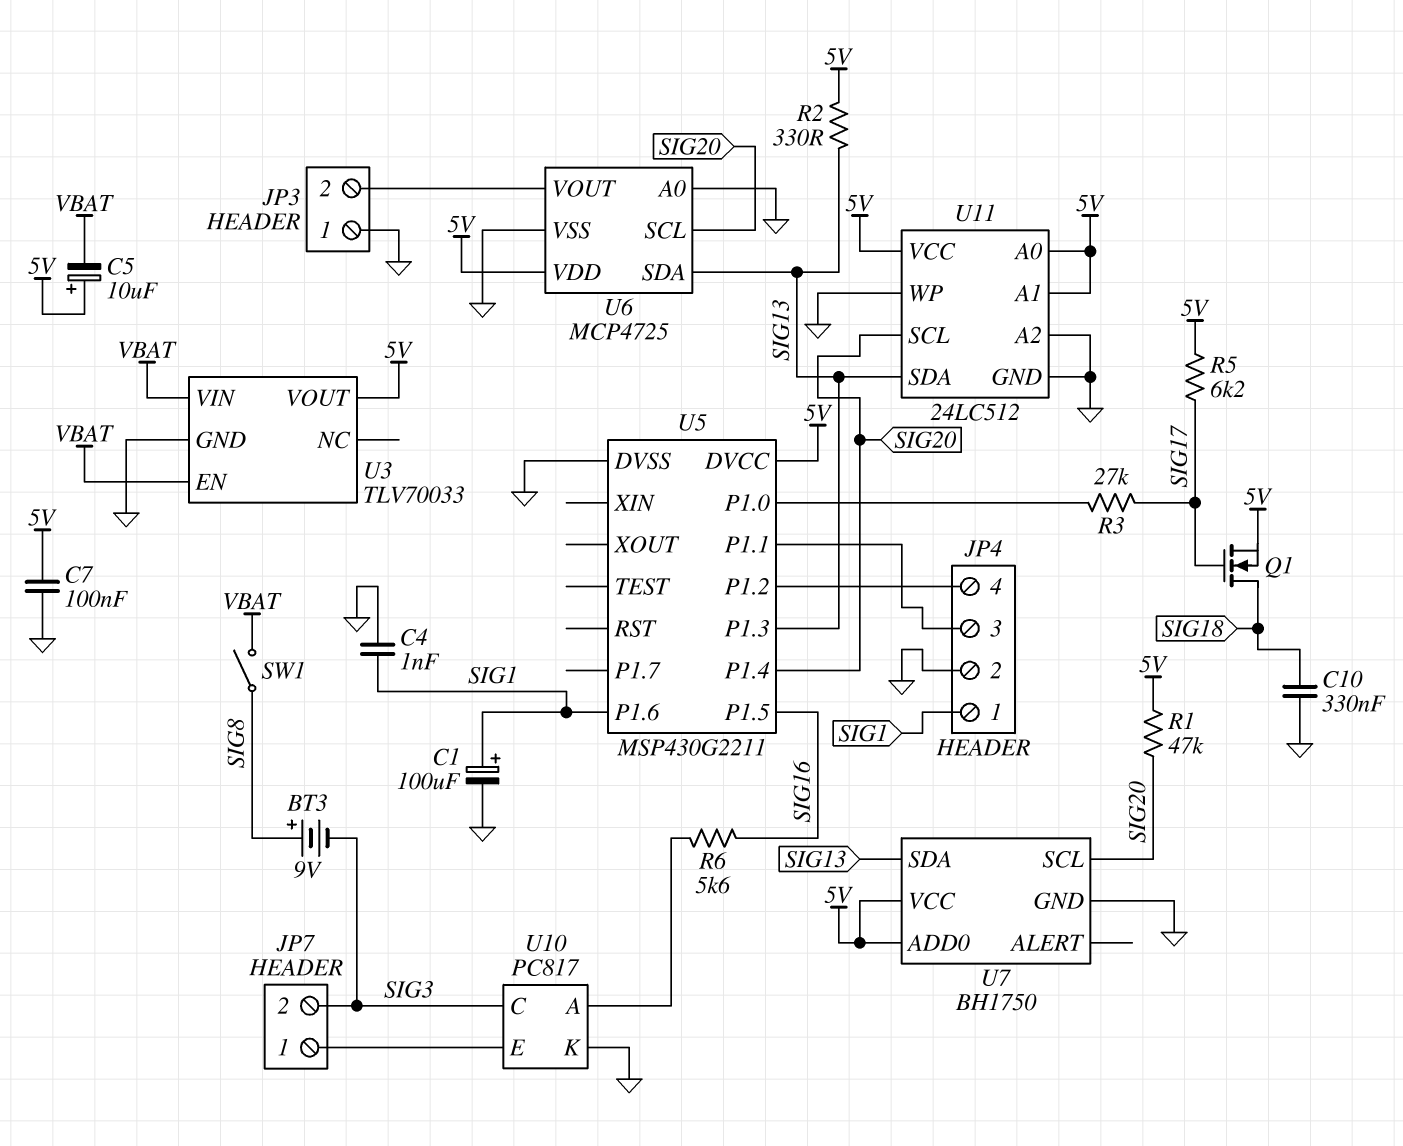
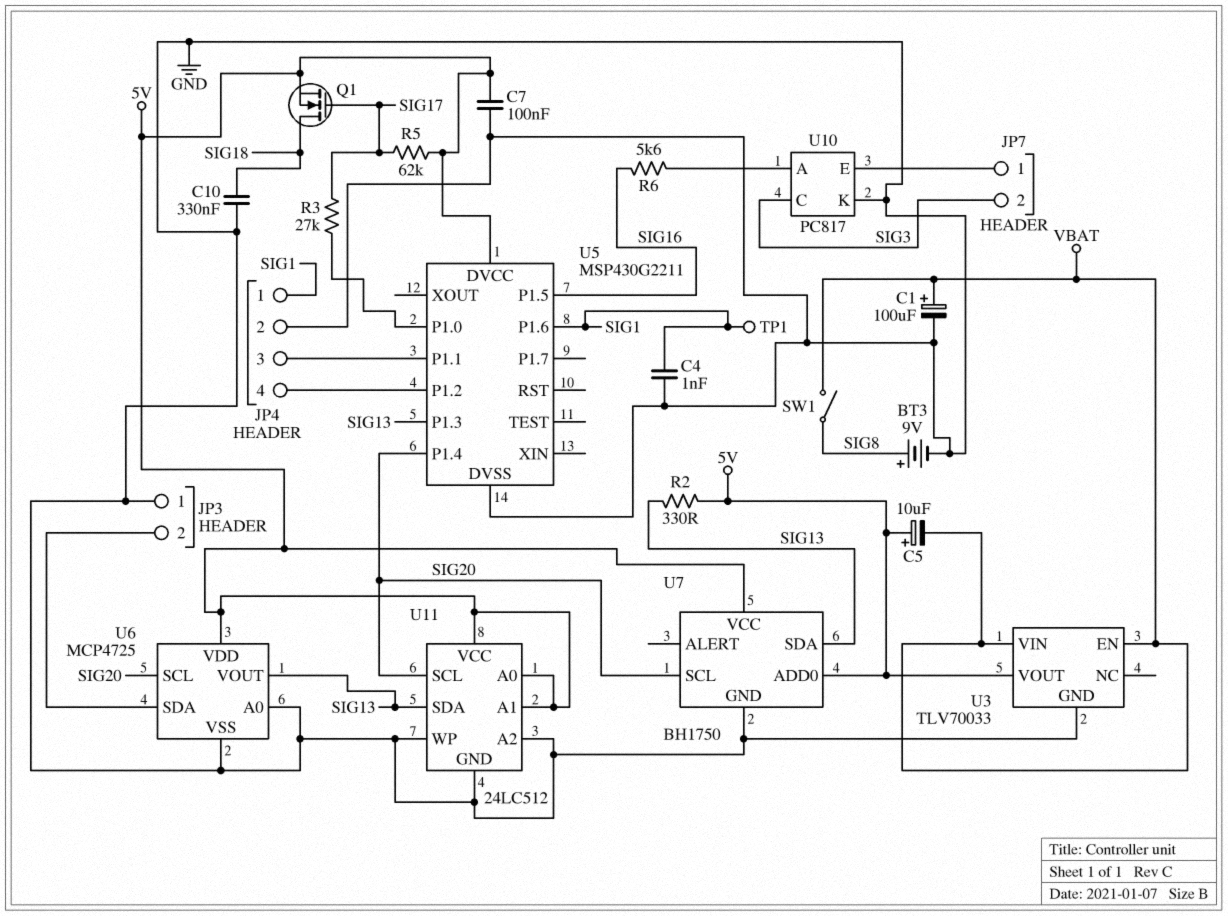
BT3: 9V (plus SIG8, minus SIG3) -> 9V (plus SIG8, minus GND)
C1: 100uF (plus SIG1, minus GND) -> 100uF (plus VBAT, minus GND)
R1: 47k (5V, SIG20) -> none
R5: 6.2k (5V, SIG17) -> 62k (5V, SIG17)
TP1: none -> test point (SIG1)
U6 pin SDA: SIG13 -> JP3/2
U6 pin VOUT: JP3/2 -> SIG13

